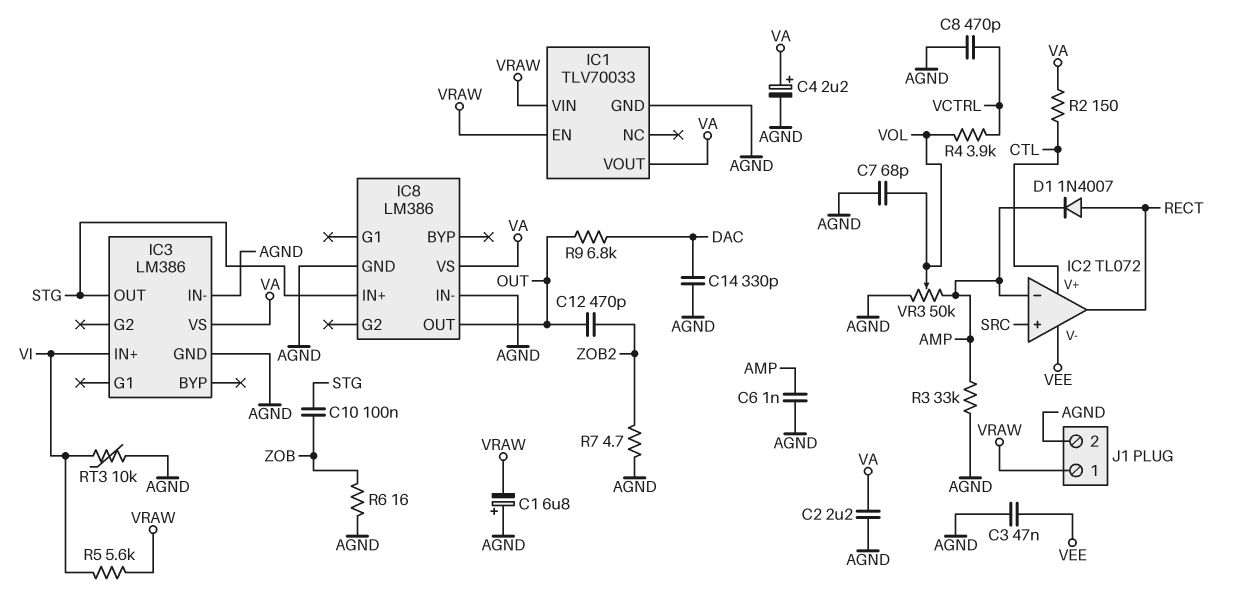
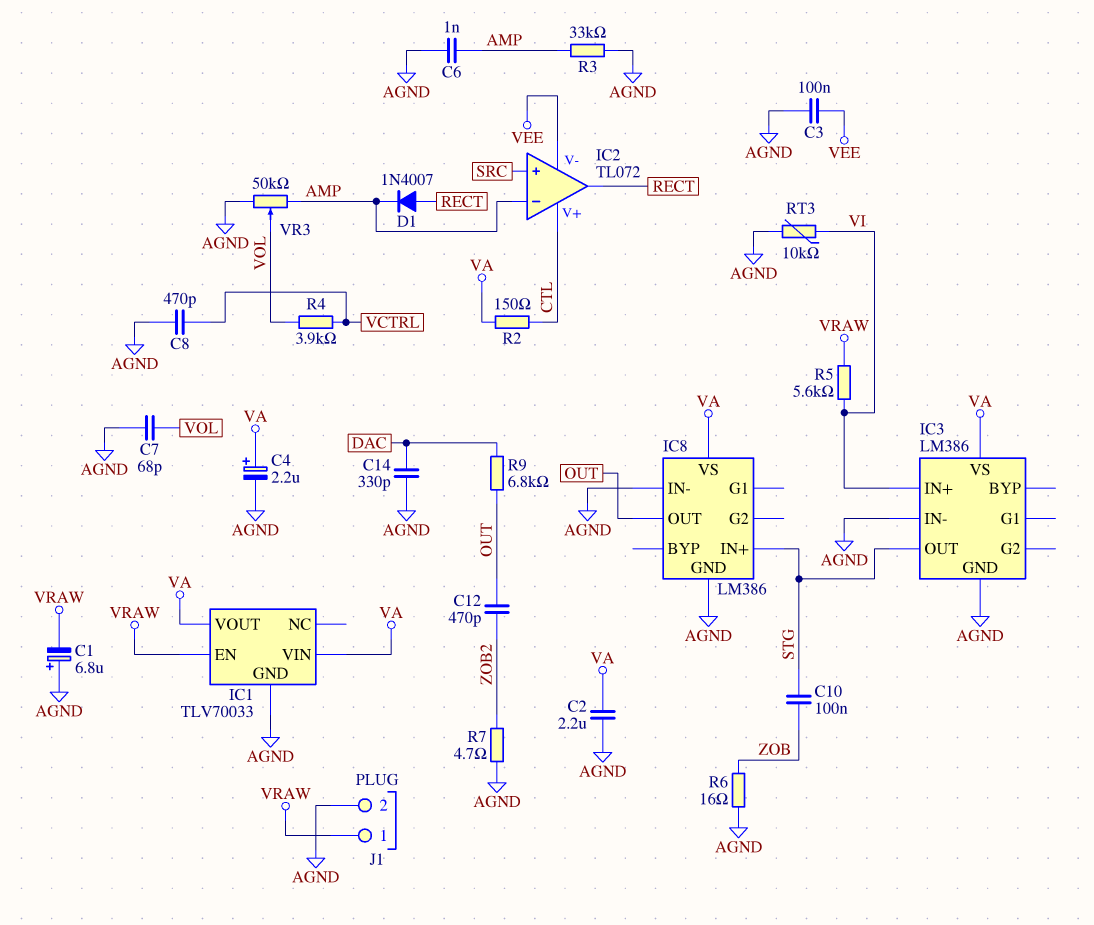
C3: 47nF (AGND, VEE) -> 100nF (AGND, VEE)
IC1 pin VIN: VRAW -> VA

